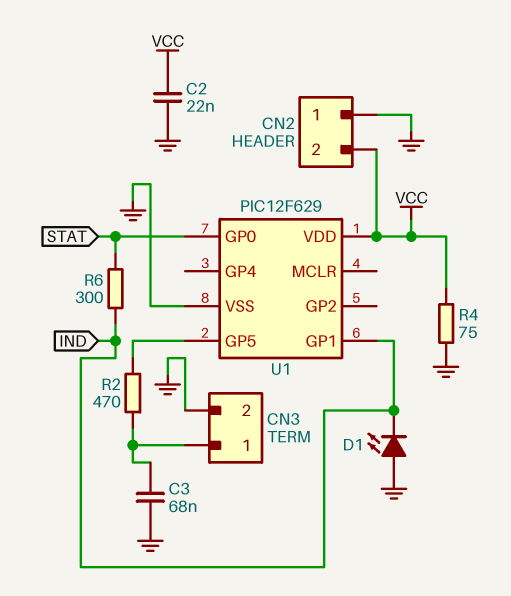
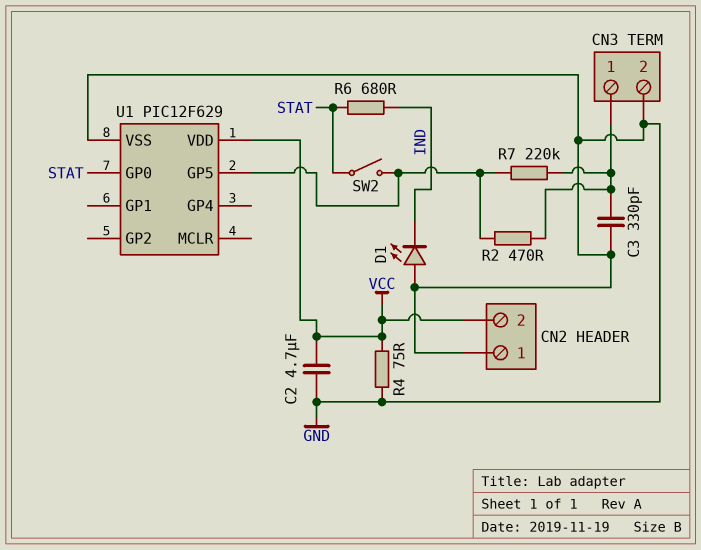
C2: 22nF (GND, VCC) -> 4.7uF (GND, VCC)
C3: 68nF (CN3/1, GND) -> 330pF (CN3/1, GND)
R6: 300 (IND, STAT) -> 680 (IND, STAT)
R7: none -> 220k (CN3/1, U1/GP5)
SW2: none -> switch (STAT, U1/GP5)
U1 pin GP1: IND -> none

